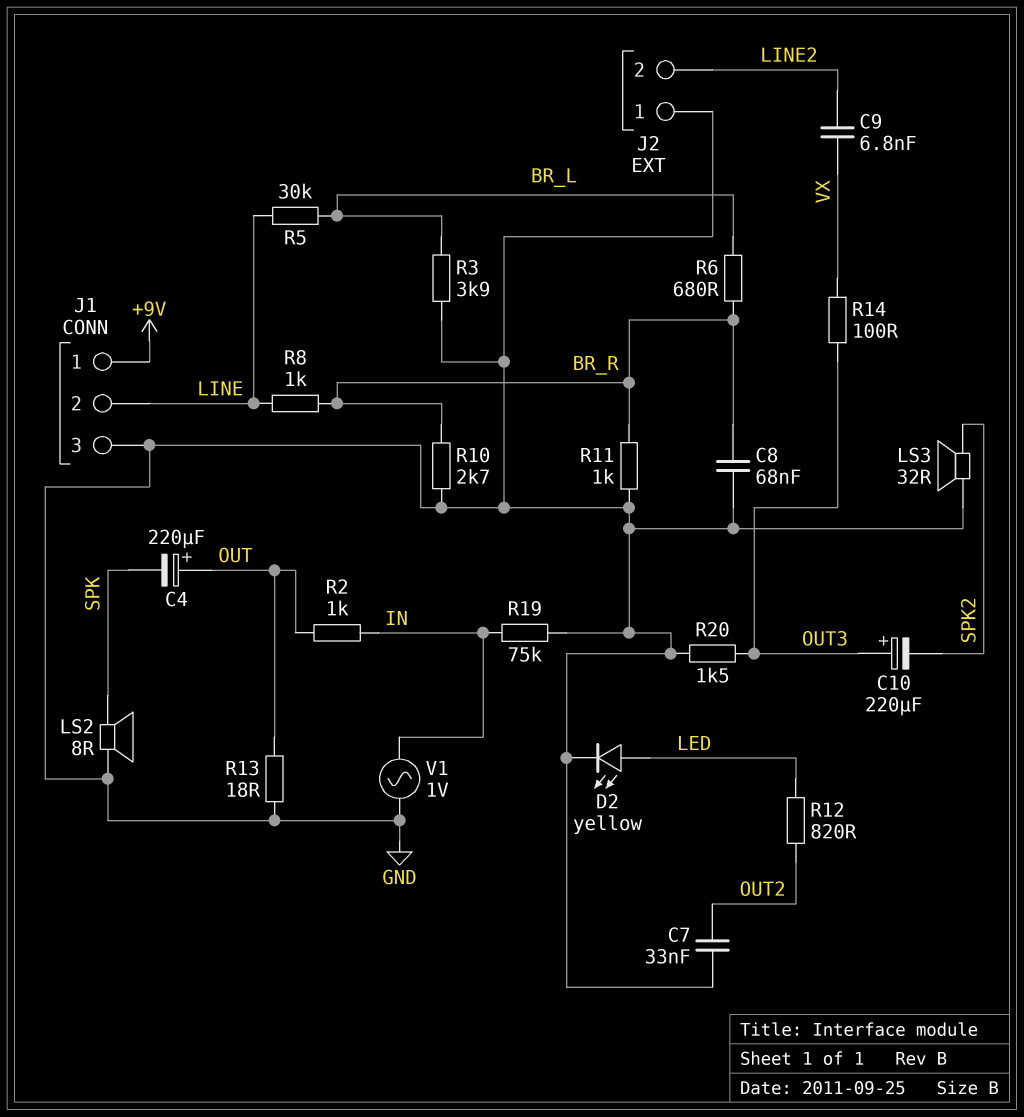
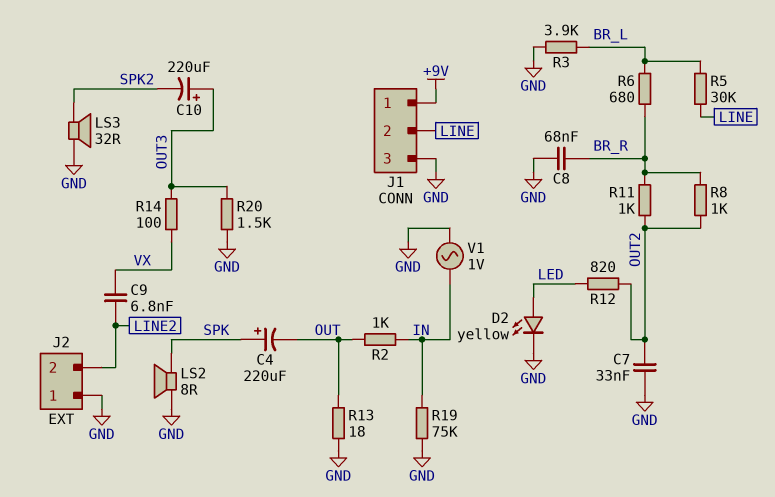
C4: 220uF (plus OUT, minus SPK) -> 220uF (plus SPK, minus OUT)
R8: 1k (BR_R, LINE) -> 1k (BR_R, OUT2)
R10: 2.7k (BR_R, GND) -> none
R11: 1k (BR_R, GND) -> 1k (BR_R, OUT2)

